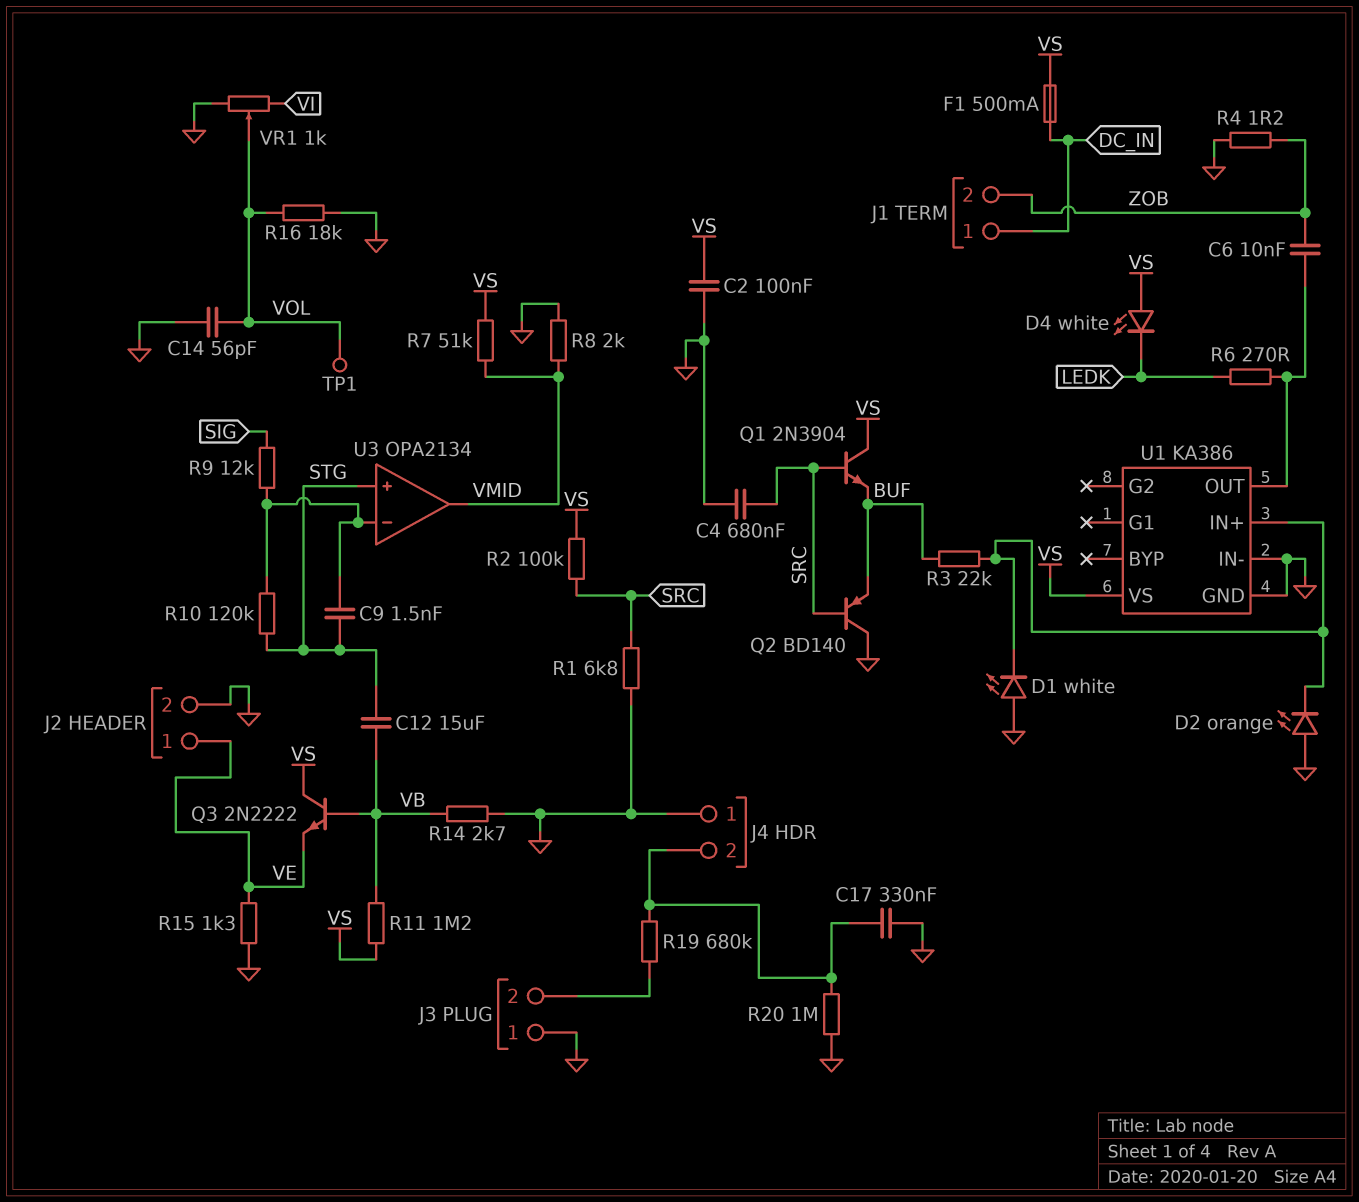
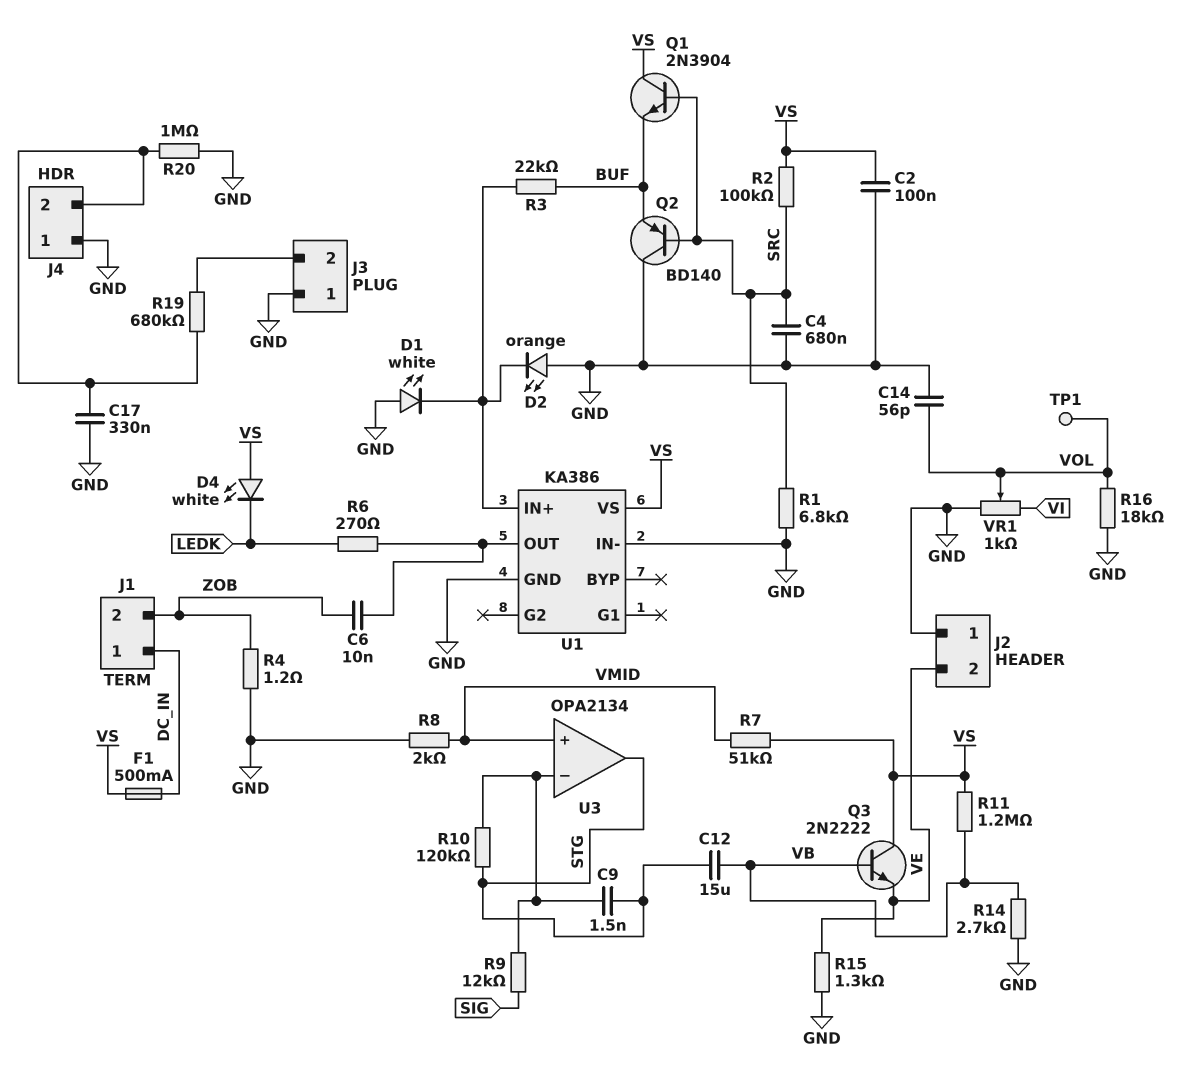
J2 pin 1: VE -> GND
J2 pin 2: GND -> VE
U3 pin in+: STG -> VMID
U3 pin out: VMID -> STG

